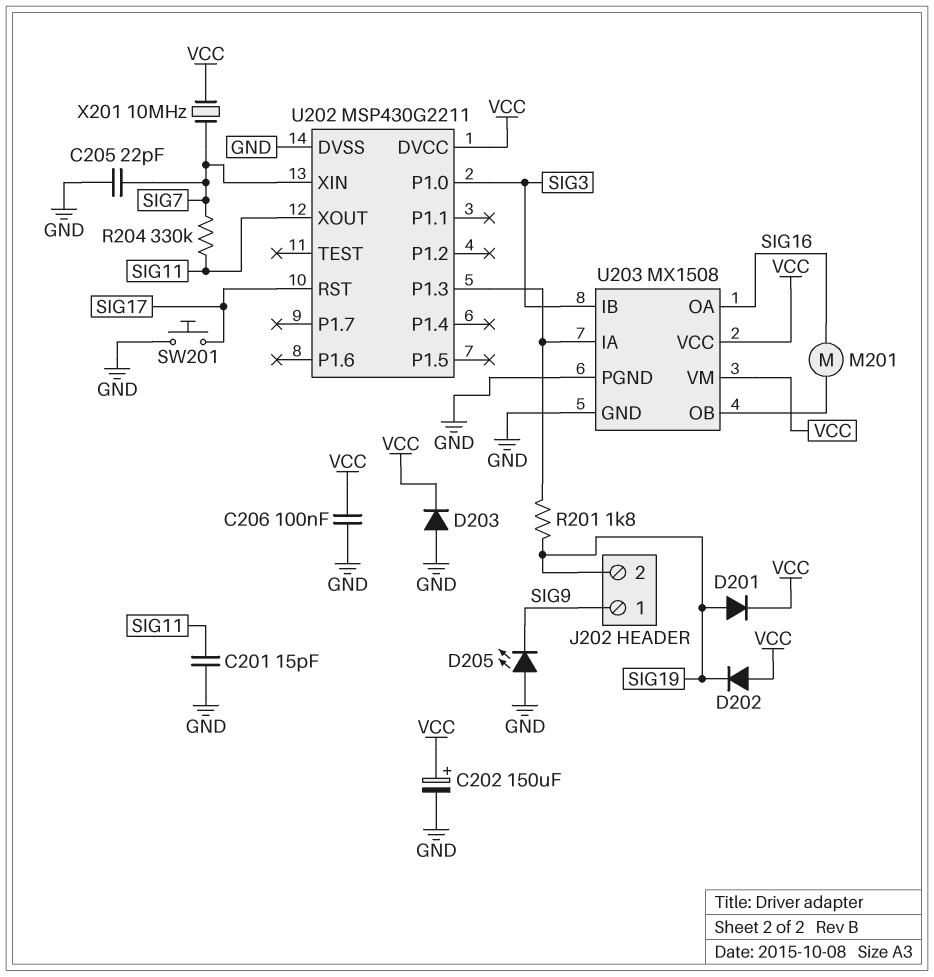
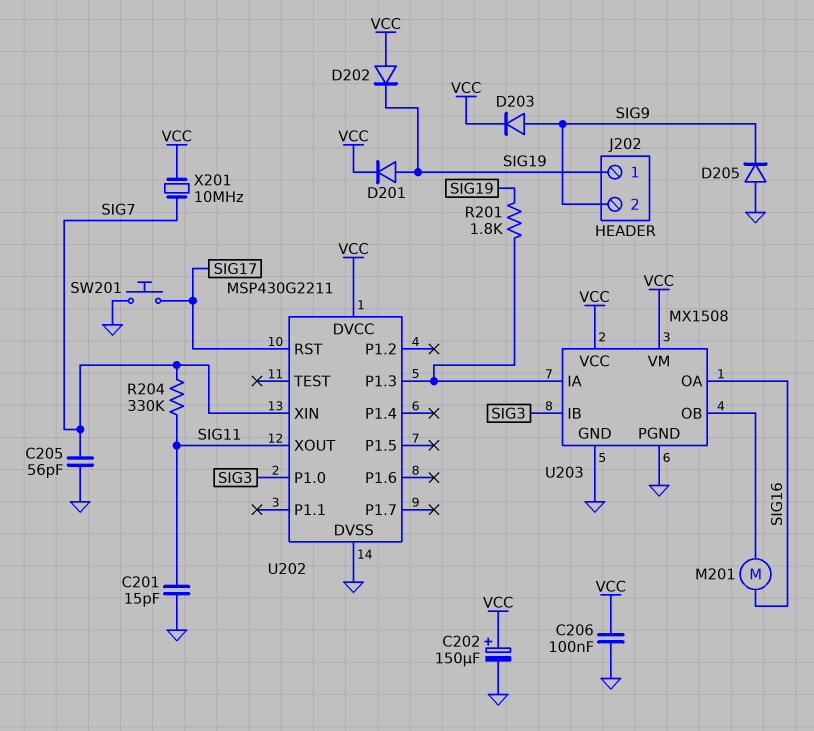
C205: 22pF (GND, SIG7) -> 56pF (GND, SIG7)
D203: diode (A GND, K VCC) -> diode (A SIG9, K VCC)
D205: LED (A GND, K SIG9) -> diode (A GND, K SIG9)
J202 pin 1: SIG9 -> SIG19
J202 pin 2: SIG19 -> SIG9

